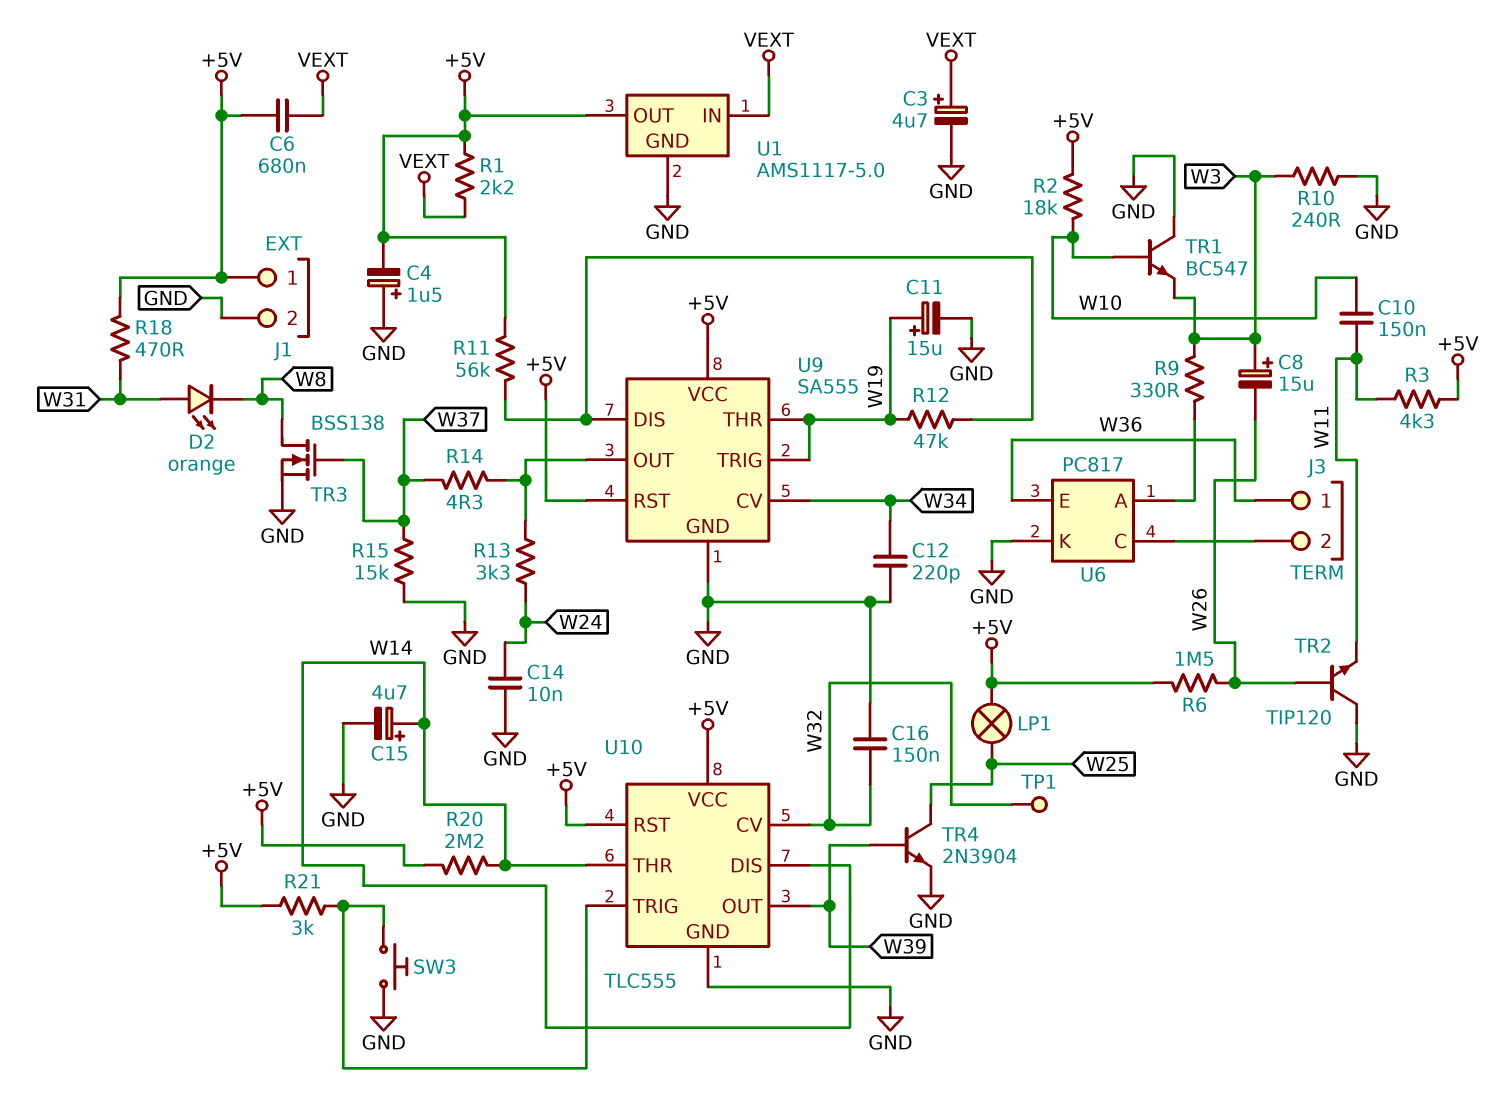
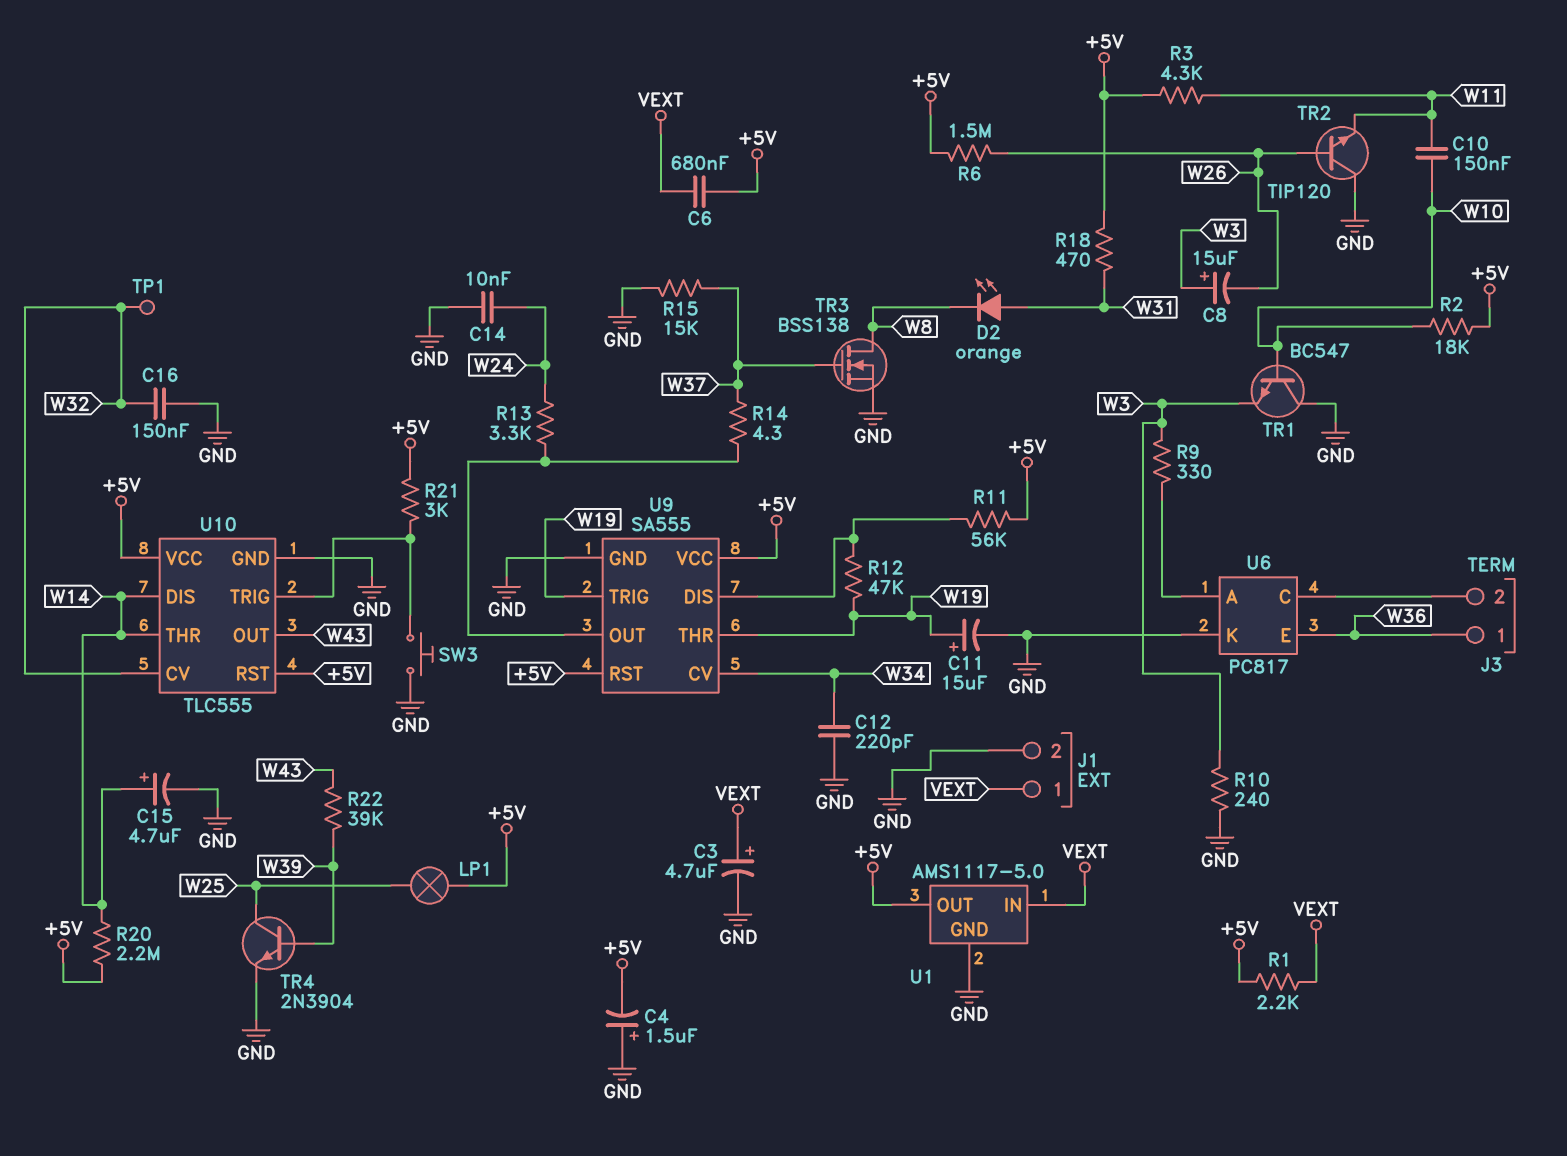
J1 pin 1: +5V -> VEXT
R22: none -> 39k (W39, W43)
U10 pin OUT: W39 -> W43

